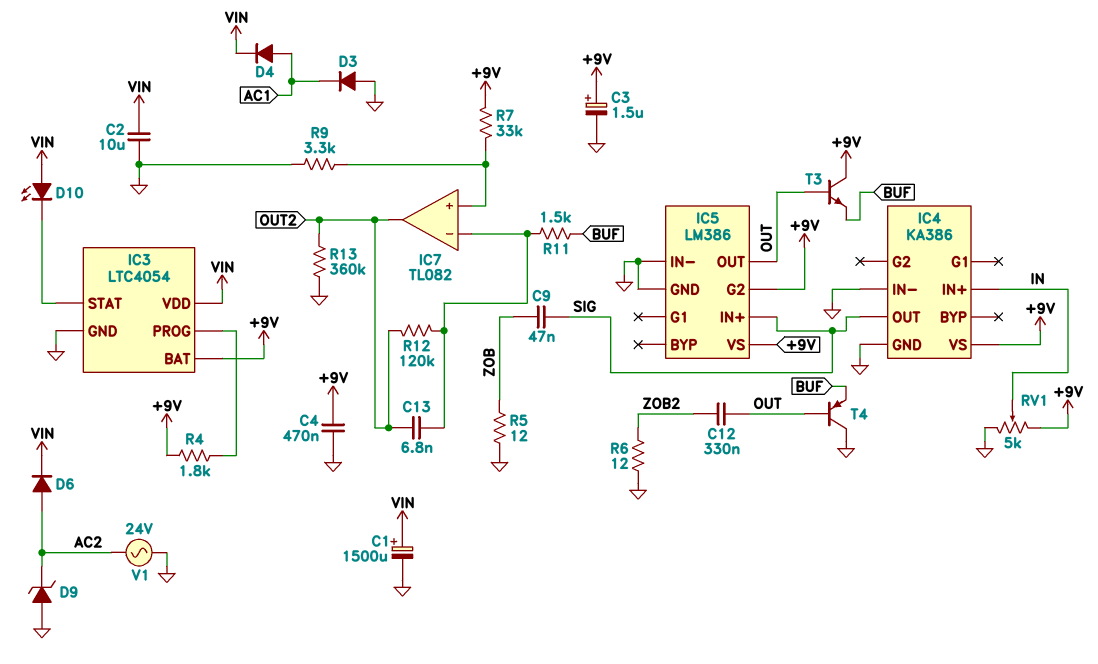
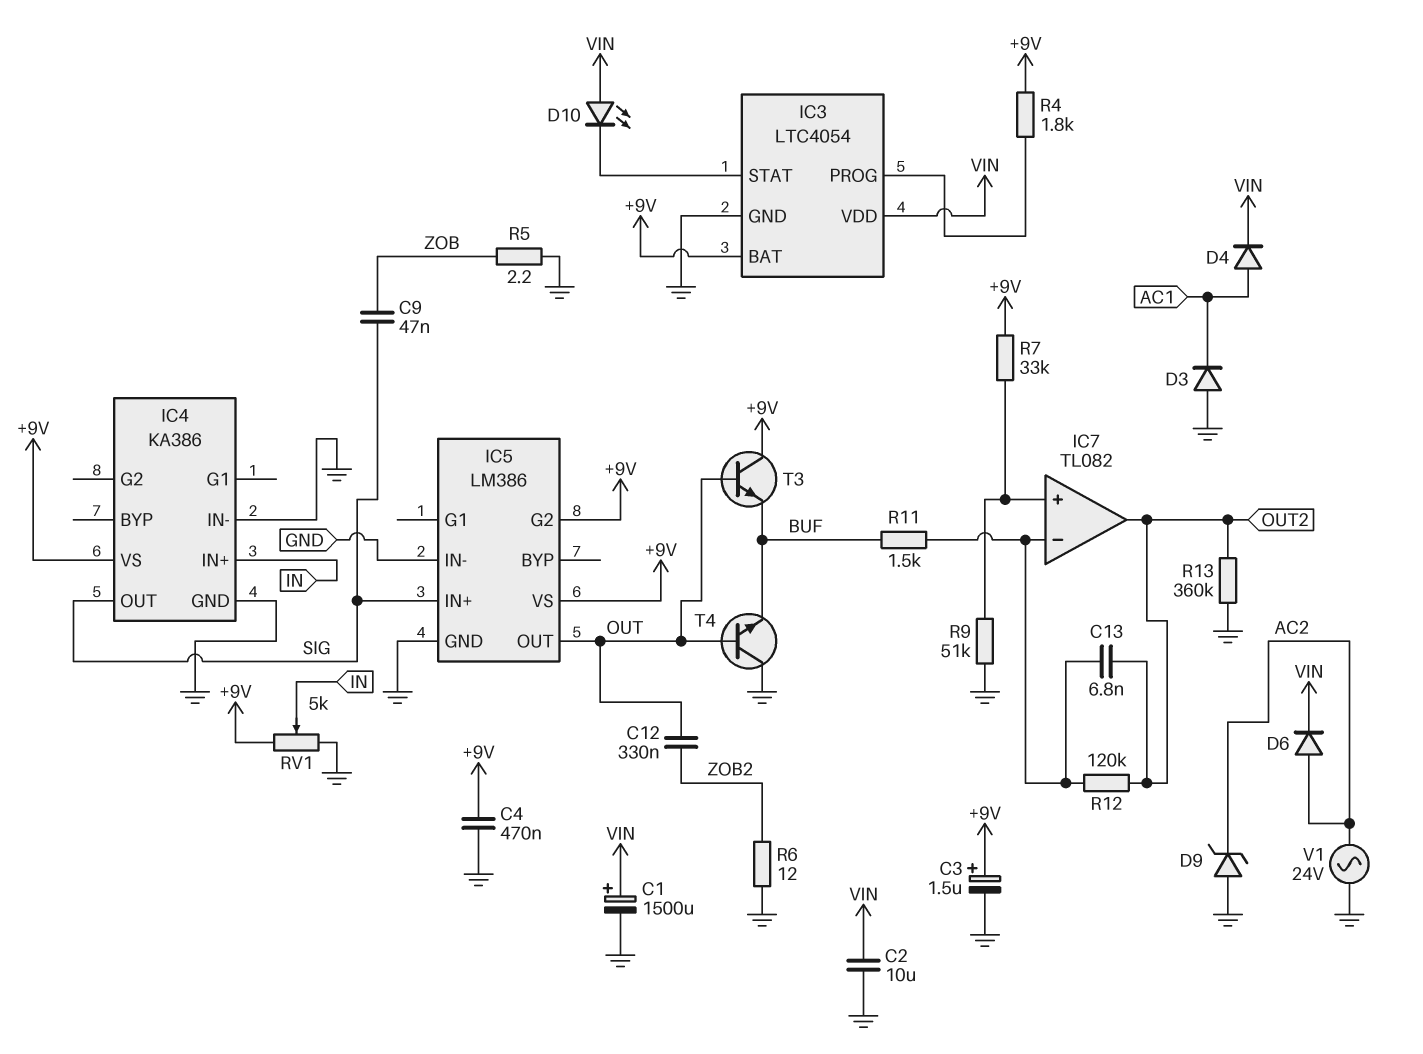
R5: 12 (GND, ZOB) -> 2.2 (GND, ZOB)
R9: 3.3k (GND, IC7/in+) -> 51k (GND, IC7/in+)
T4: PNP (B OUT, C GND, E BUF) -> NPN (B OUT, C GND, E BUF)

